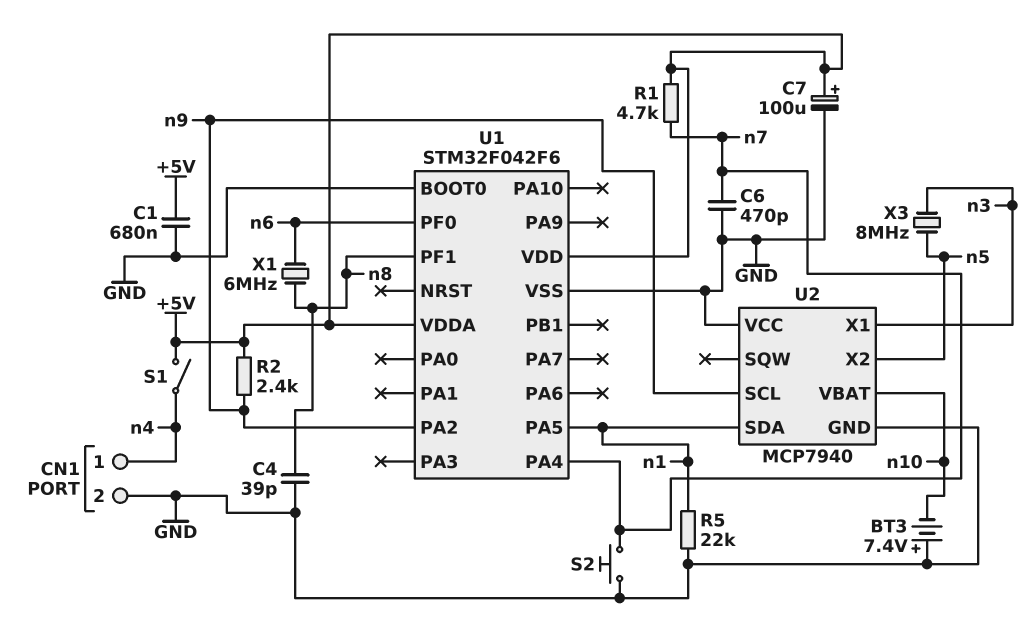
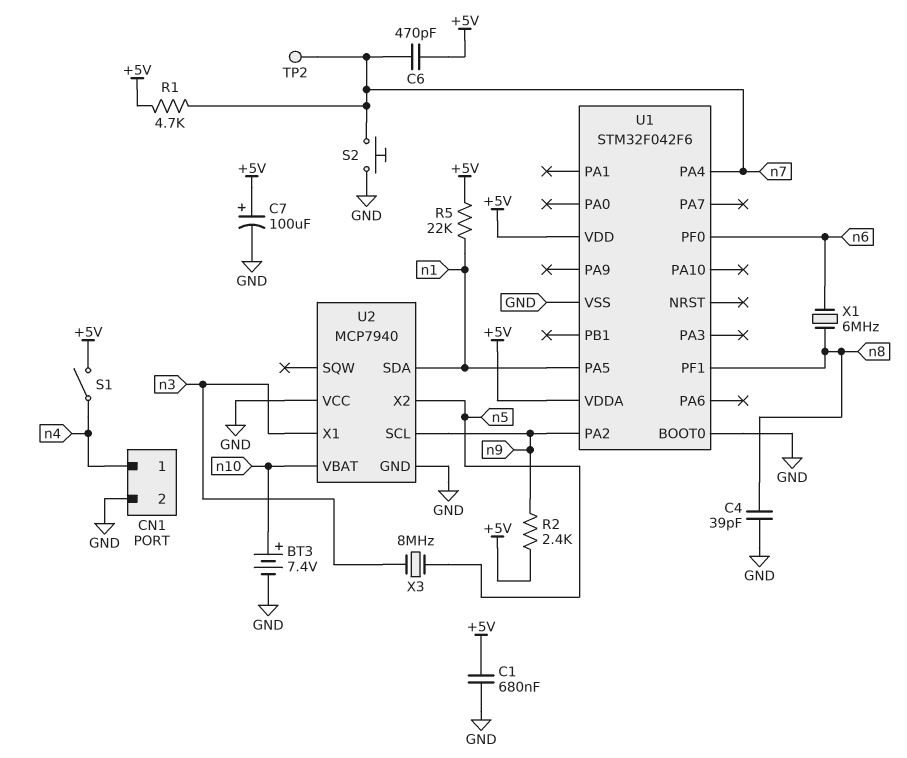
BT3: 7.4V (plus GND, minus n10) -> 7.4V (plus n10, minus GND)
C6: 470pF (GND, n7) -> 470pF (+5V, n7)
R5: 22k (GND, n1) -> 22k (+5V, n1)
TP2: none -> test point (n7)

